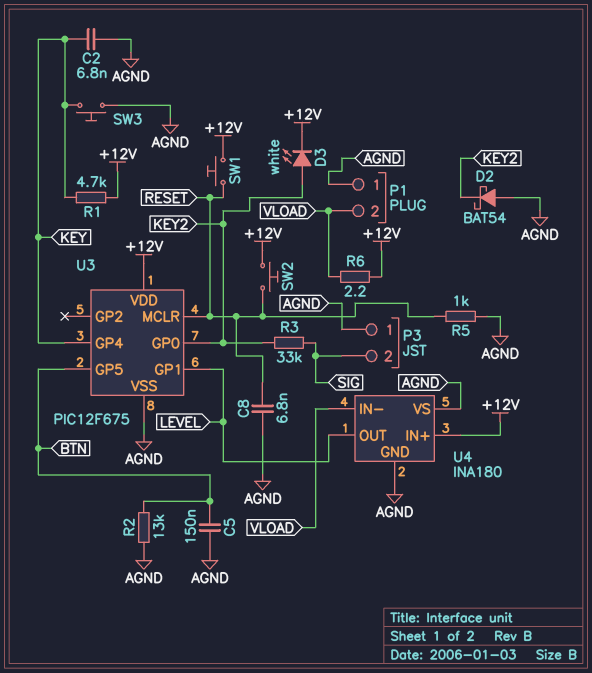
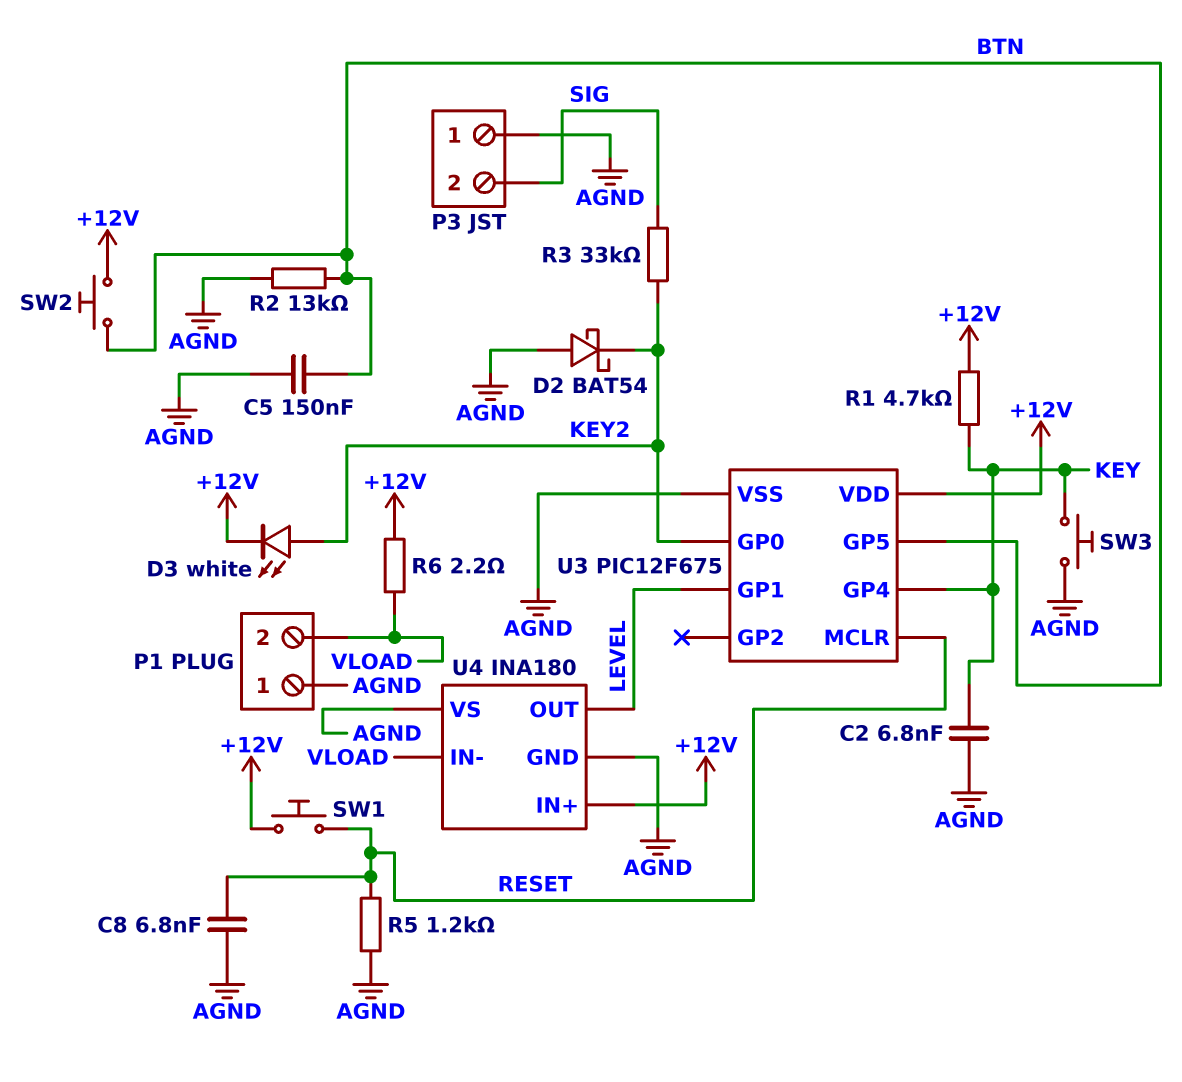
R5: 1k (AGND, RESET) -> 1.2k (AGND, RESET)
SW2: button (+12V, RESET) -> button (+12V, BTN)

